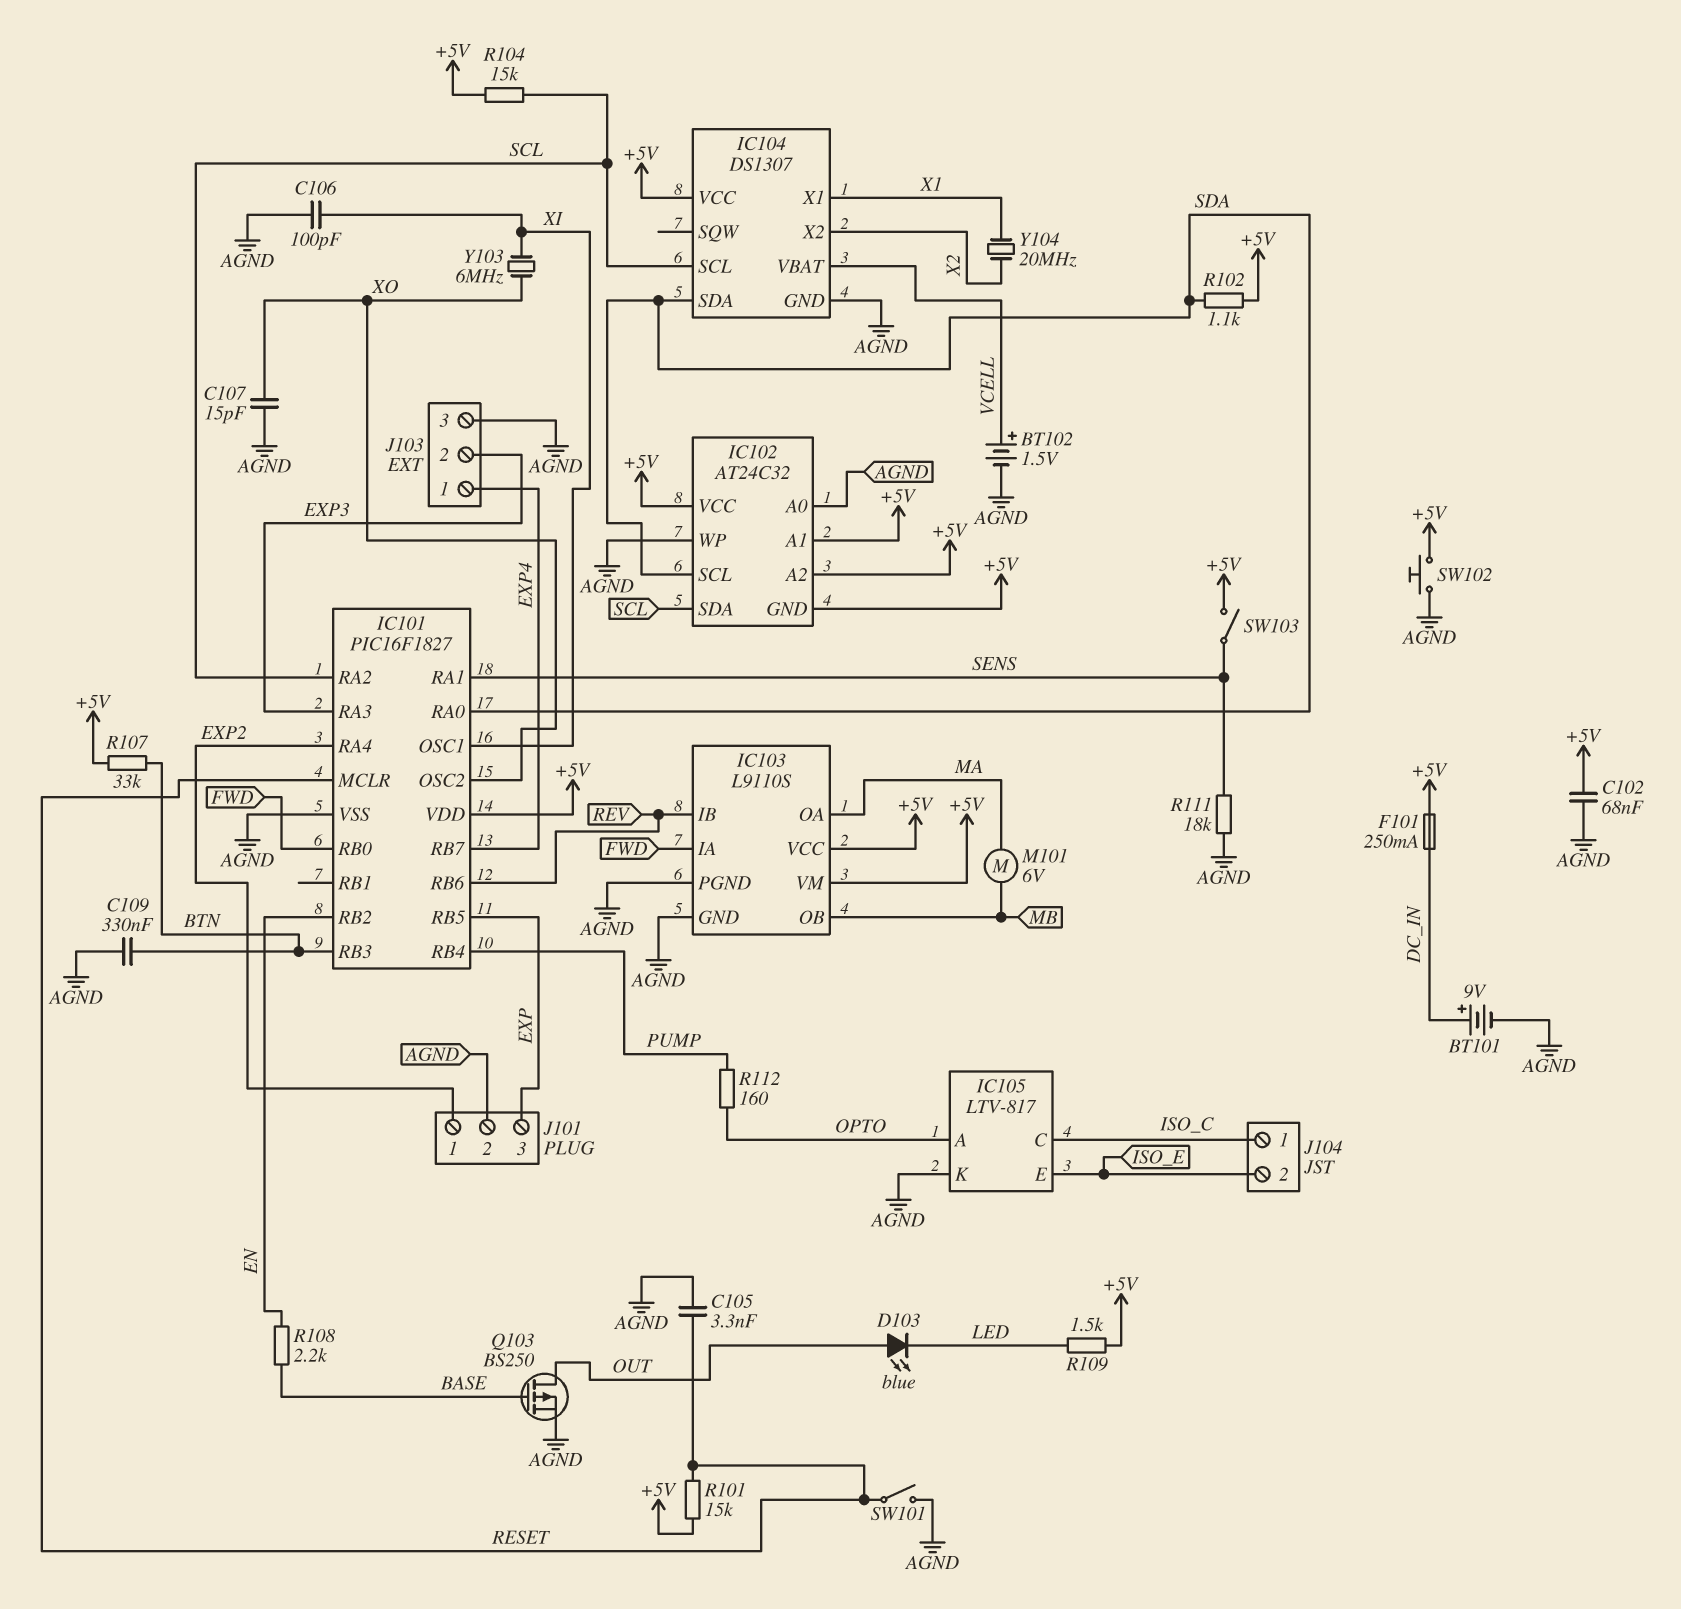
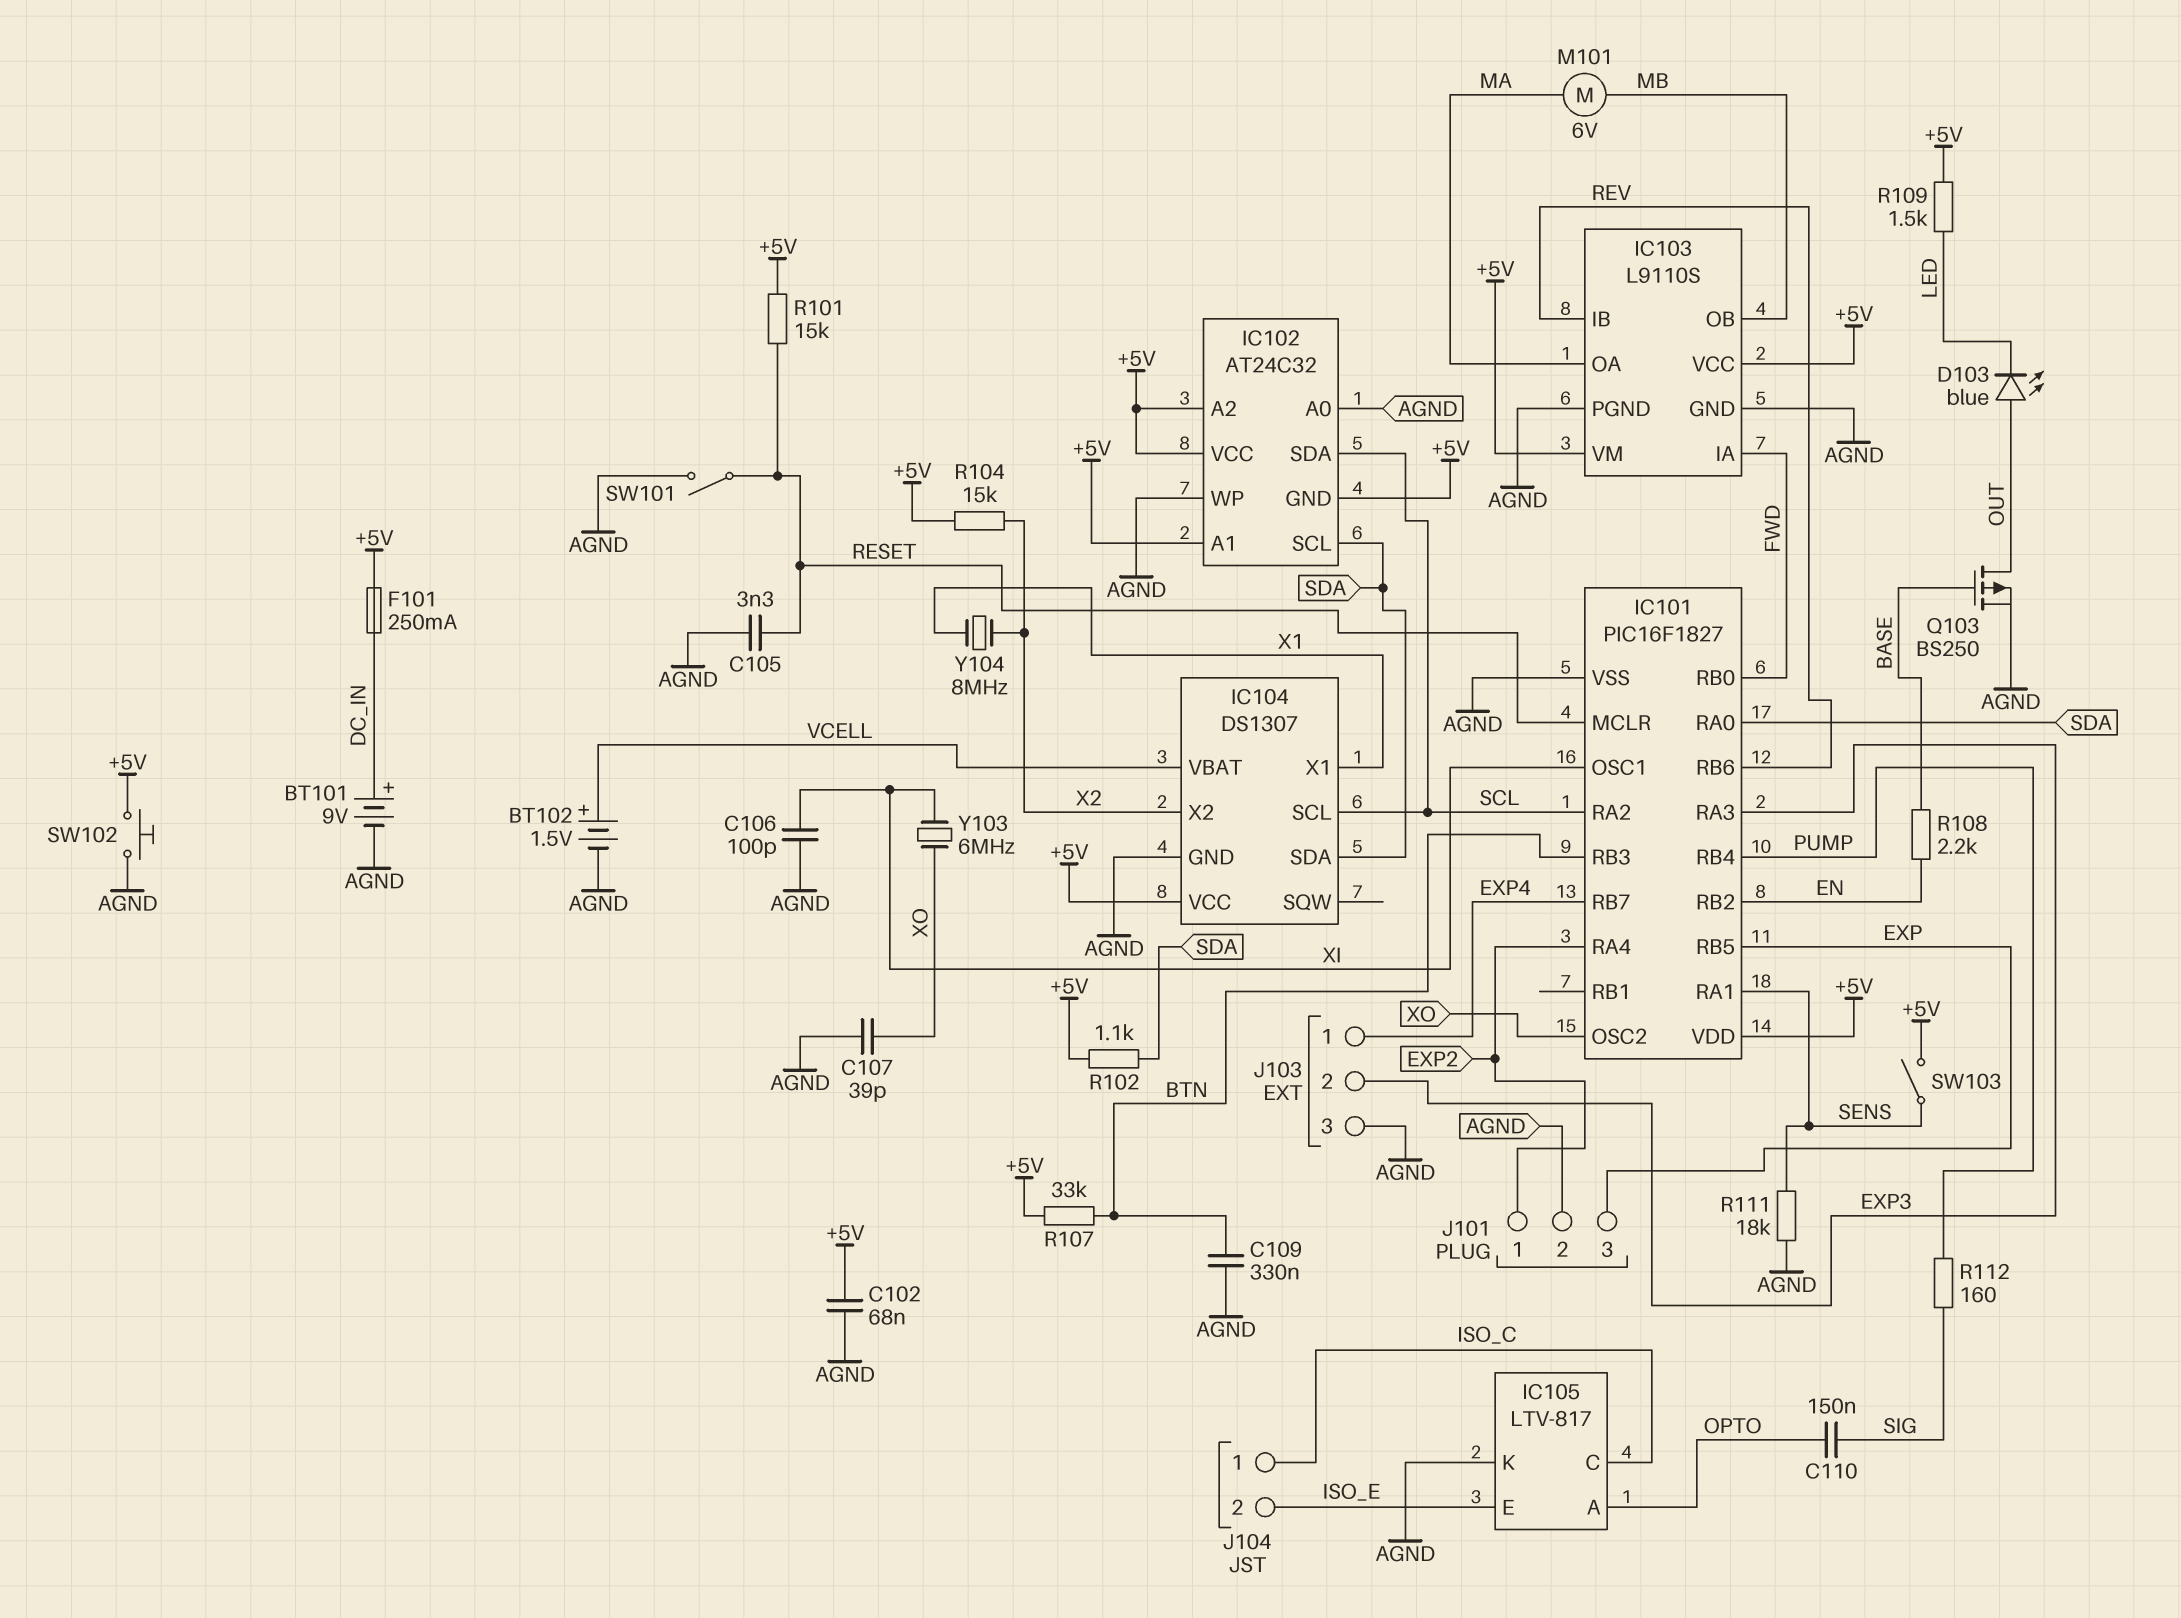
C107: 15pF (AGND, XO) -> 39pF (AGND, XO)
C110: none -> 150nF (OPTO, SIG)
R104: 15k (+5V, SCL) -> 15k (+5V, X2)
R112: 160 (OPTO, PUMP) -> 160 (PUMP, SIG)
Y104: 20MHz (X1, X2) -> 8MHz (X1, X2)

